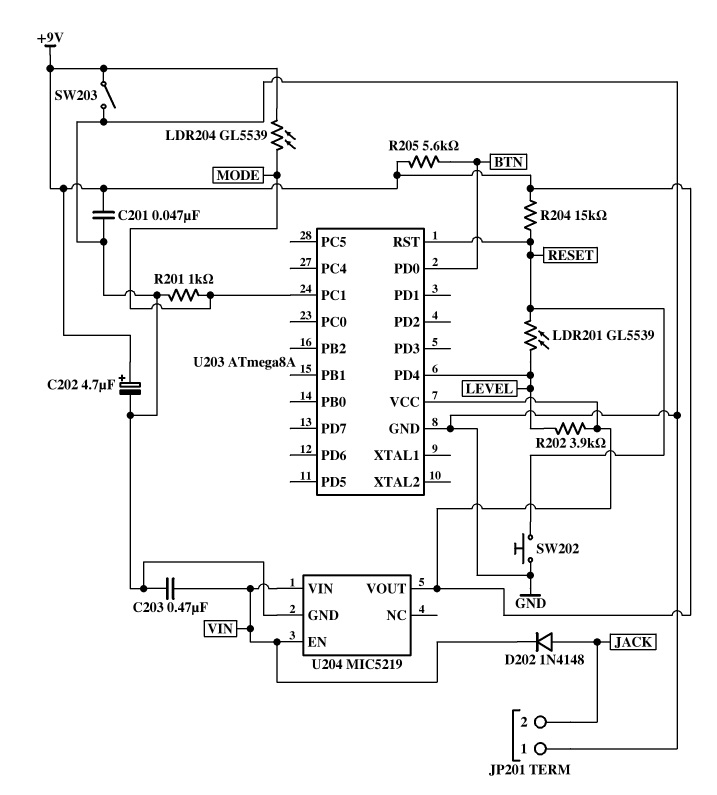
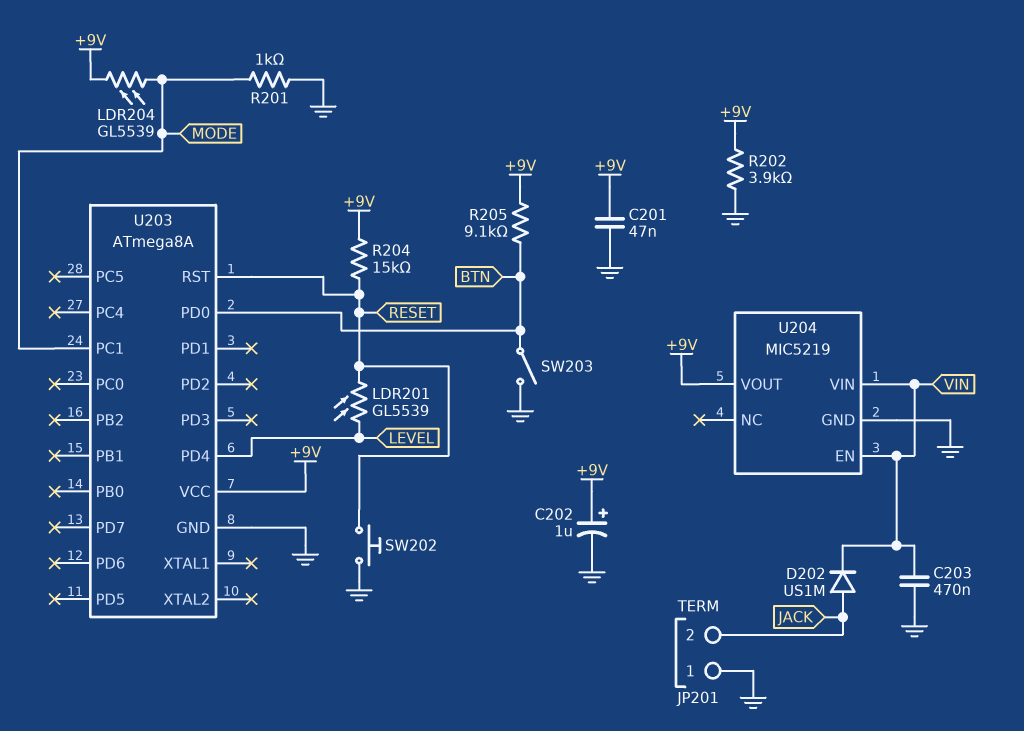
C202: 4.7uF (plus +9V, minus GND) -> 1uF (plus +9V, minus GND)
D202: diode 1N4148 (A JACK, K VIN) -> diode US1M (A JACK, K VIN)
R202: 3.9k (+9V, LEVEL) -> 3.9k (+9V, GND)
R205: 5.6k (+9V, BTN) -> 9.1k (+9V, BTN)
SW203: switch (+9V, GND) -> switch (BTN, GND)

